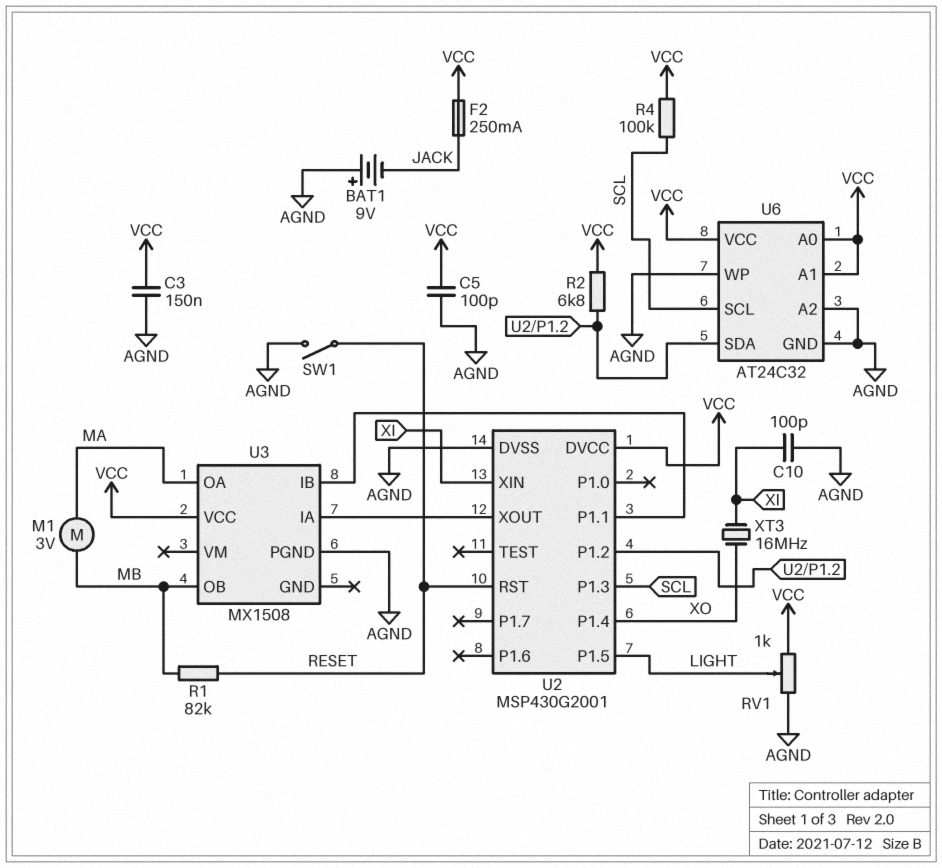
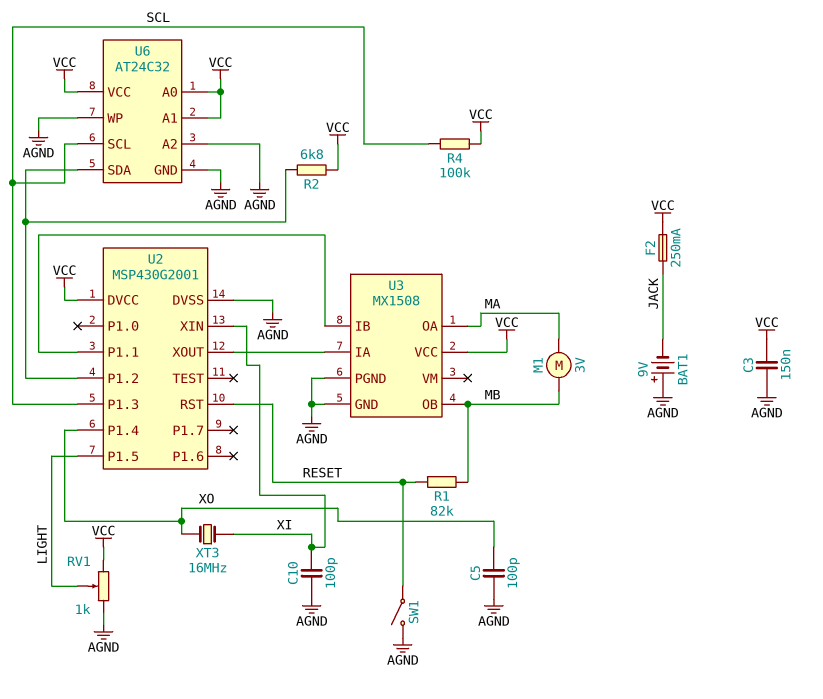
C5: 100pF (AGND, VCC) -> 100pF (AGND, XO)
U3 pin GND: none -> AGND

